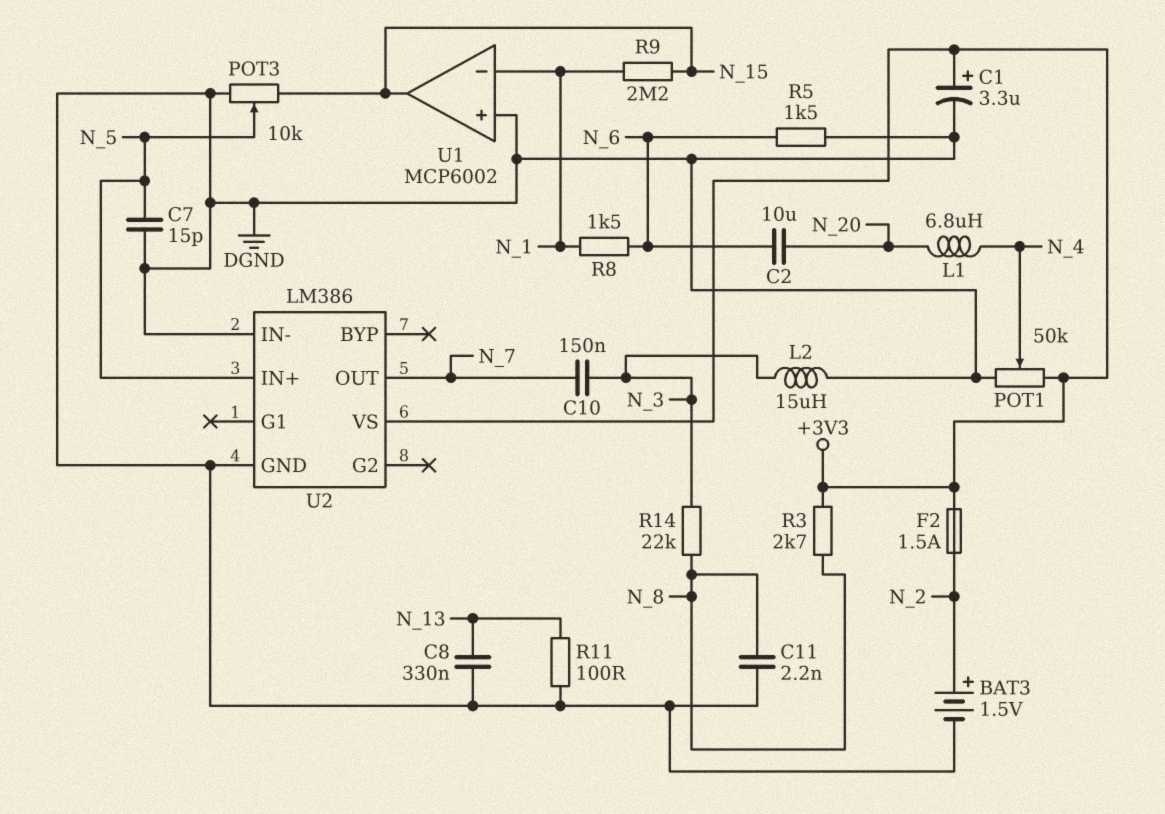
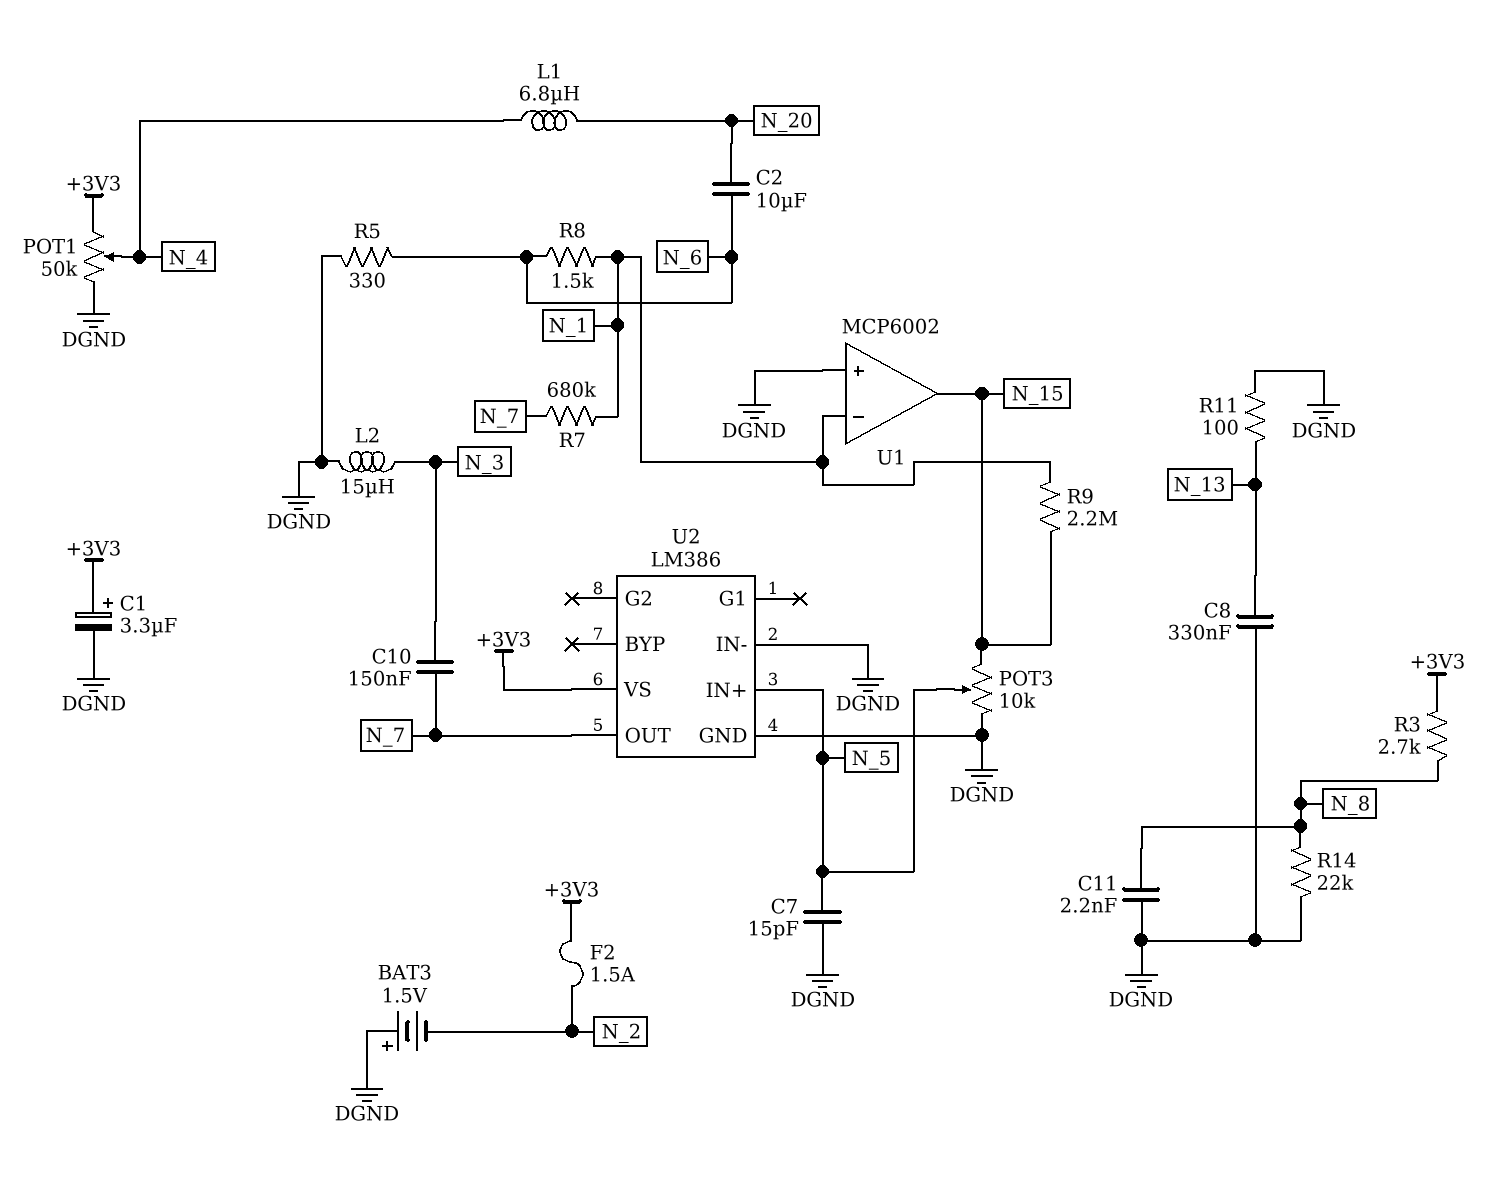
BAT3: 1.5V (plus N_2, minus DGND) -> 1.5V (plus DGND, minus N_2)
R5: 1.5k (DGND, N_6) -> 330 (DGND, N_6)
R7: none -> 680k (N_1, N_7)
R14: 22k (N_3, N_8) -> 22k (DGND, N_8)

